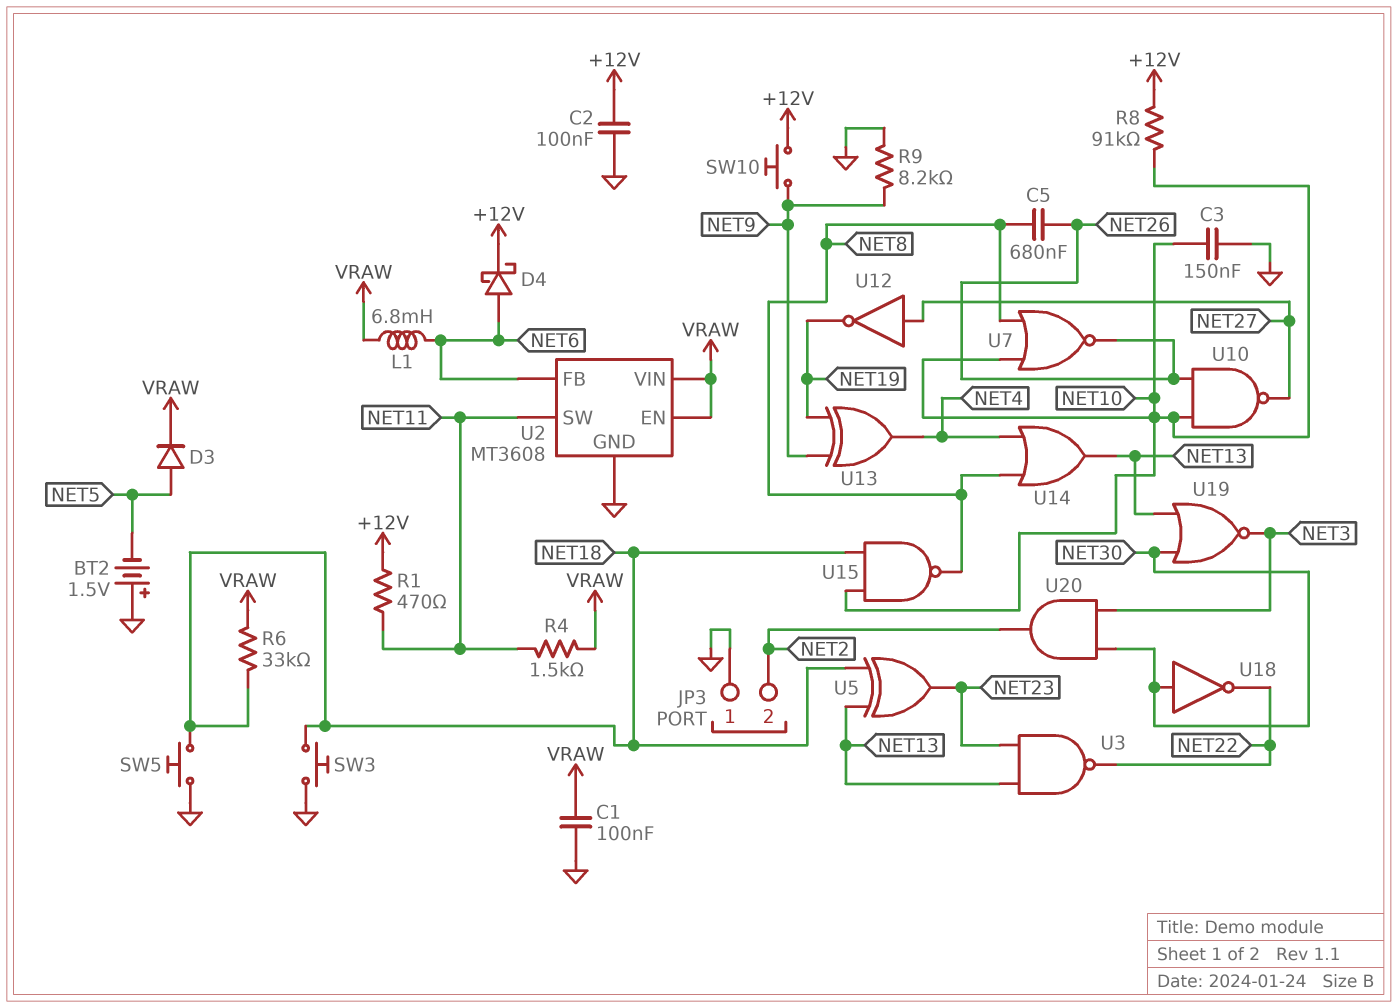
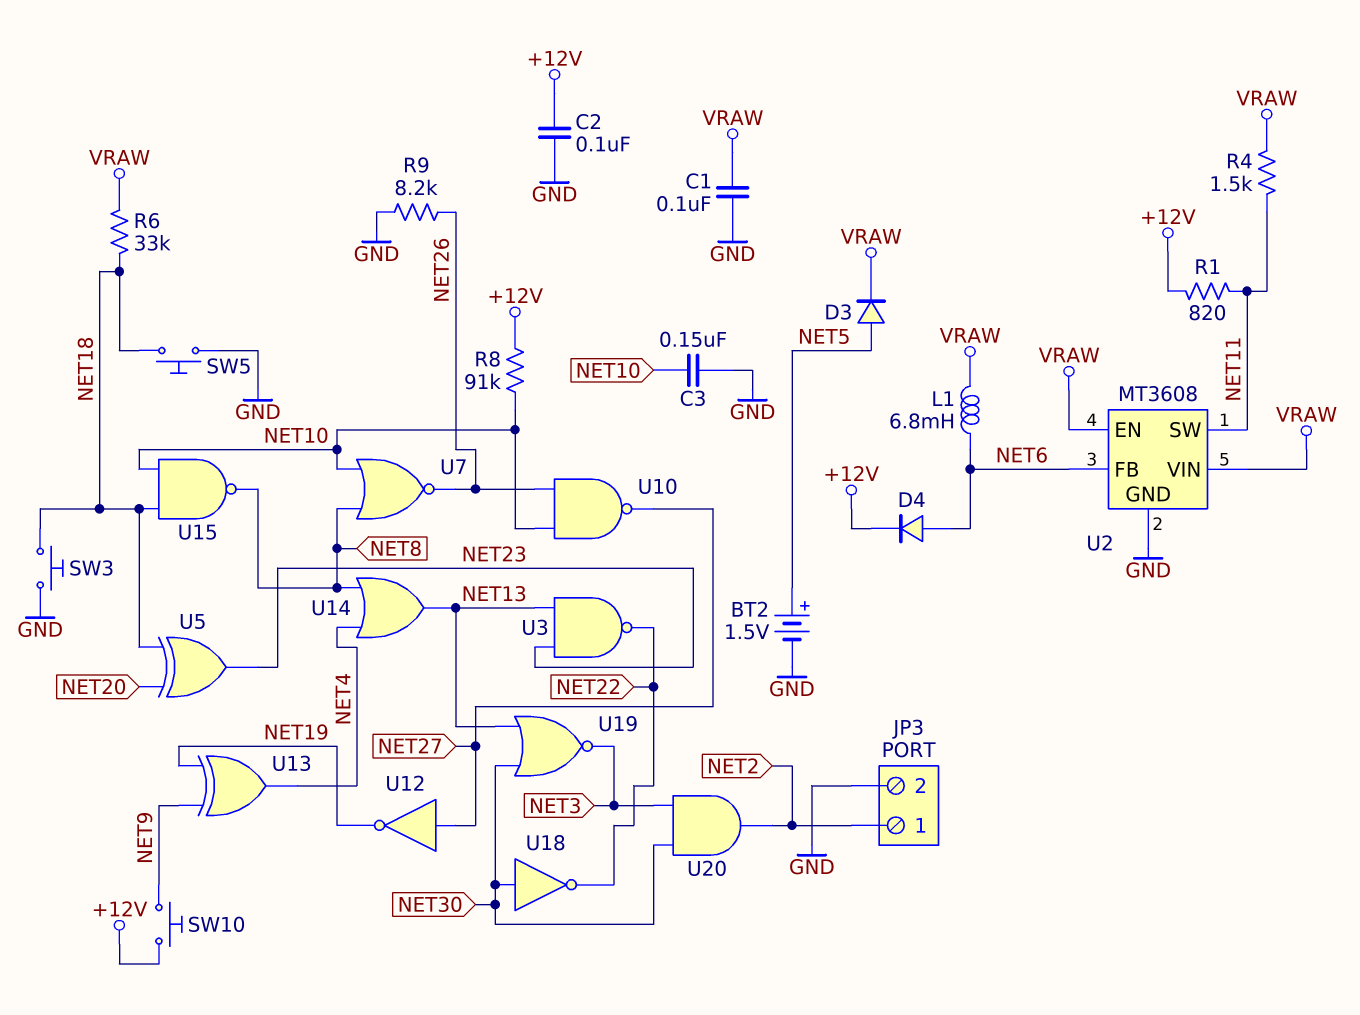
BT2: 1.5V (plus GND, minus NET5) -> 1.5V (plus NET5, minus GND)
C5: 680nF (NET8, NET26) -> none
D4: schottky (A NET6, K +12V) -> diode (A NET6, K +12V)
JP3 pin 1: GND -> NET2
JP3 pin 2: NET2 -> GND
R1: 470 (+12V, NET11) -> 820 (+12V, NET11)
R9: 8.2k (GND, NET9) -> 8.2k (GND, NET26)
U5: XOR (in NET13, in NET18, out NET23) -> XOR (in NET18, in NET20, out NET23)

